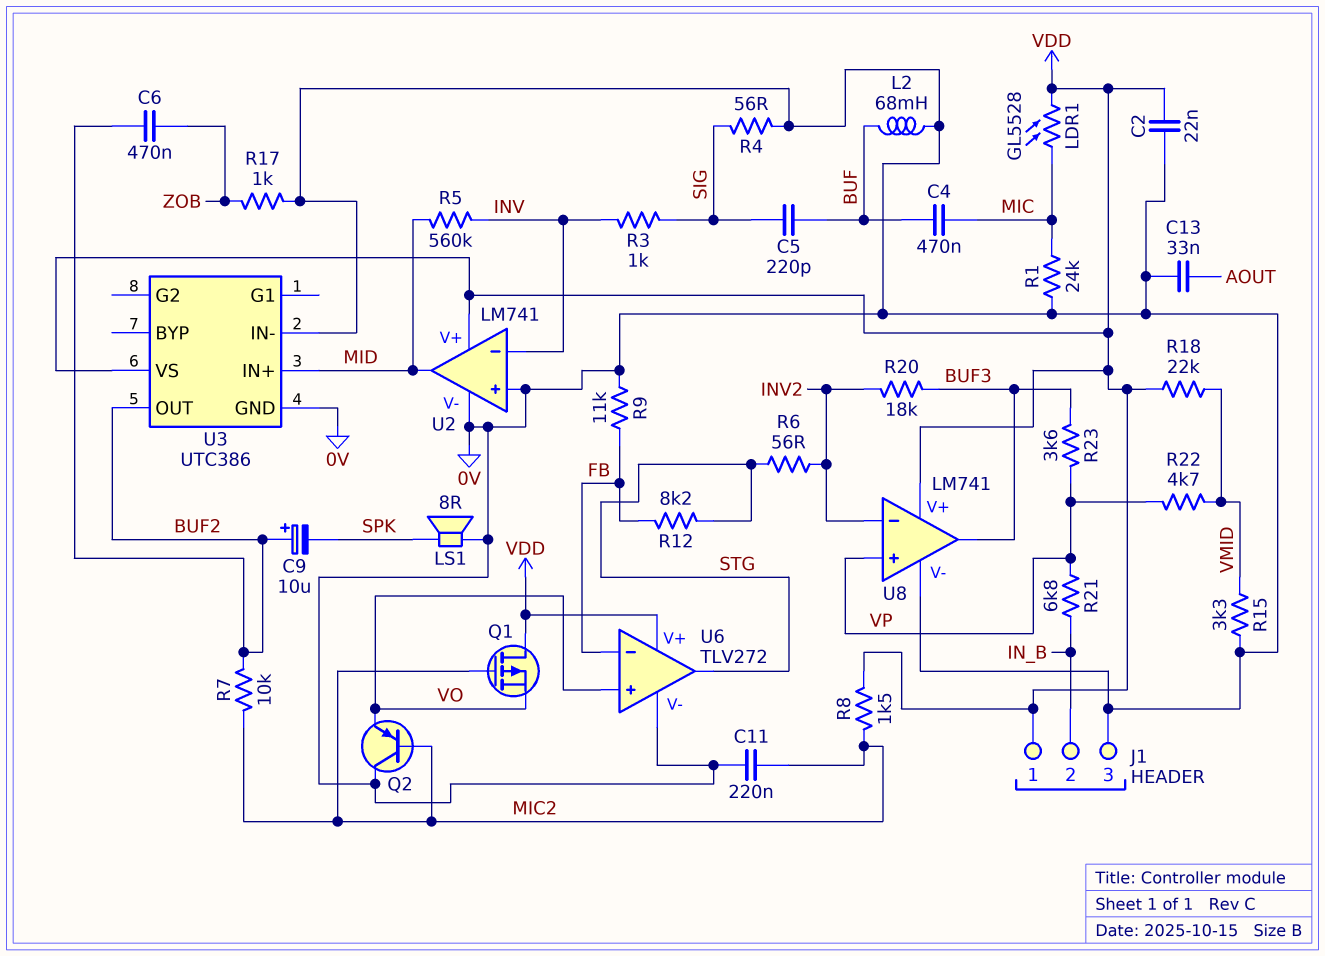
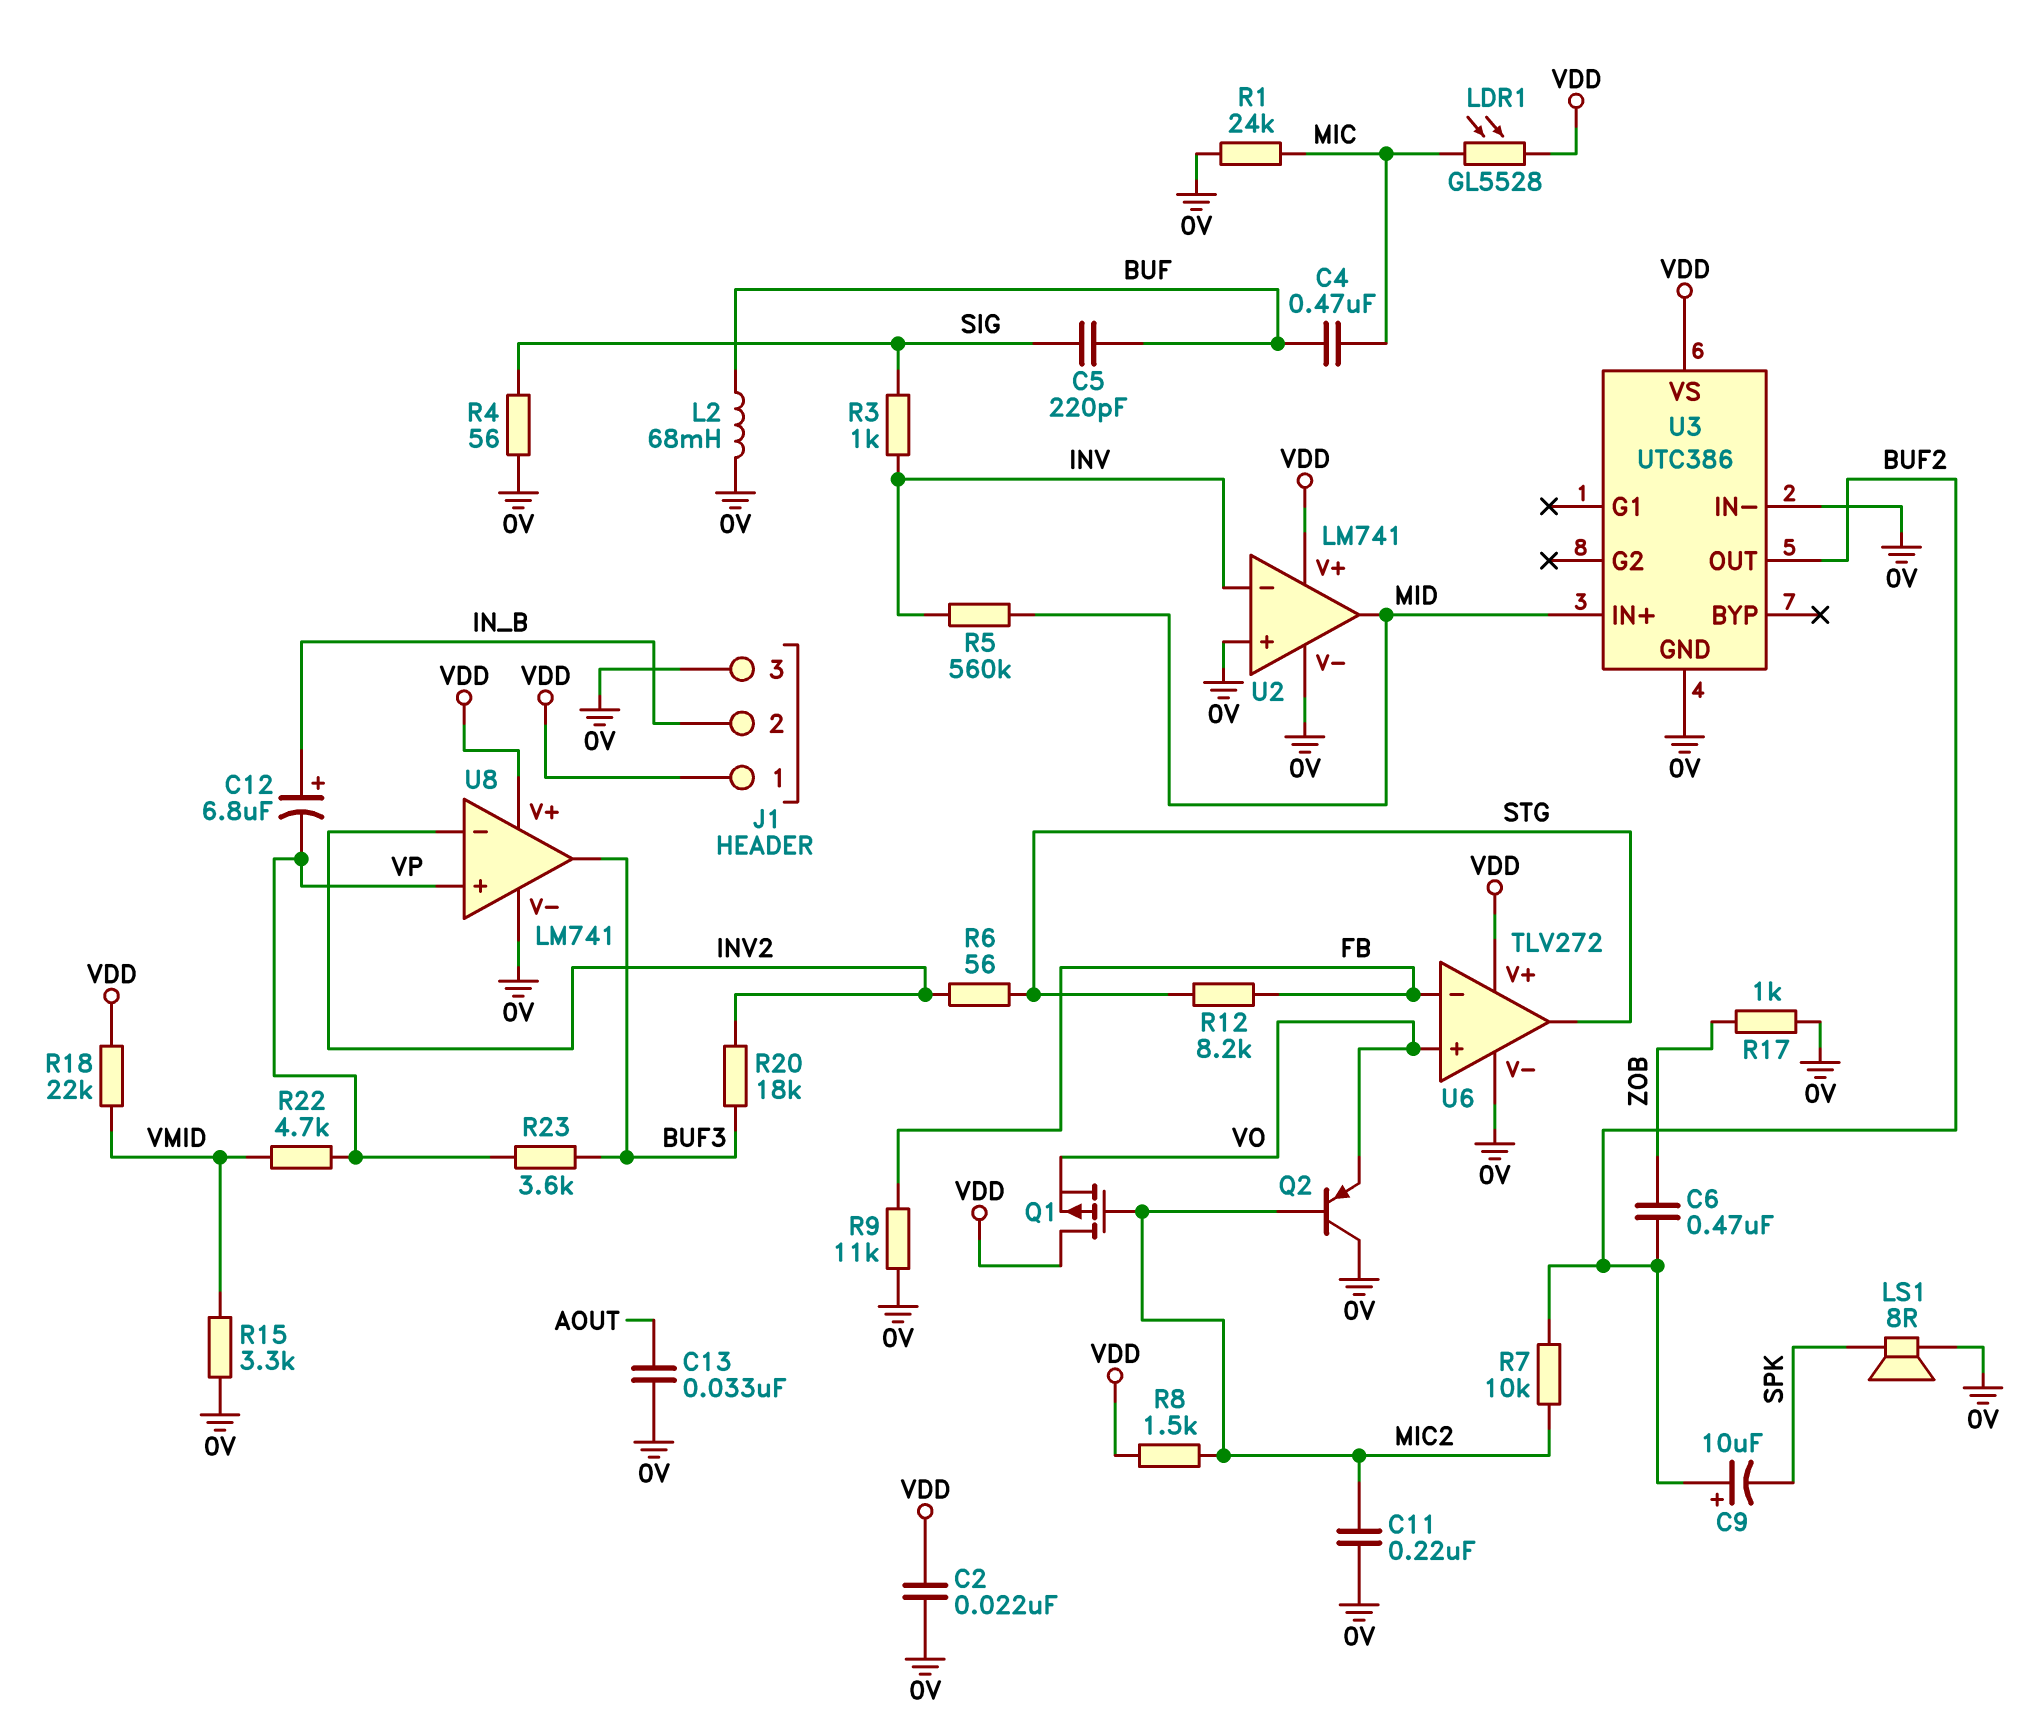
C12: none -> 6.8uF (plus IN_B, minus VP)
R21: 6.8k (IN_B, VP) -> none

